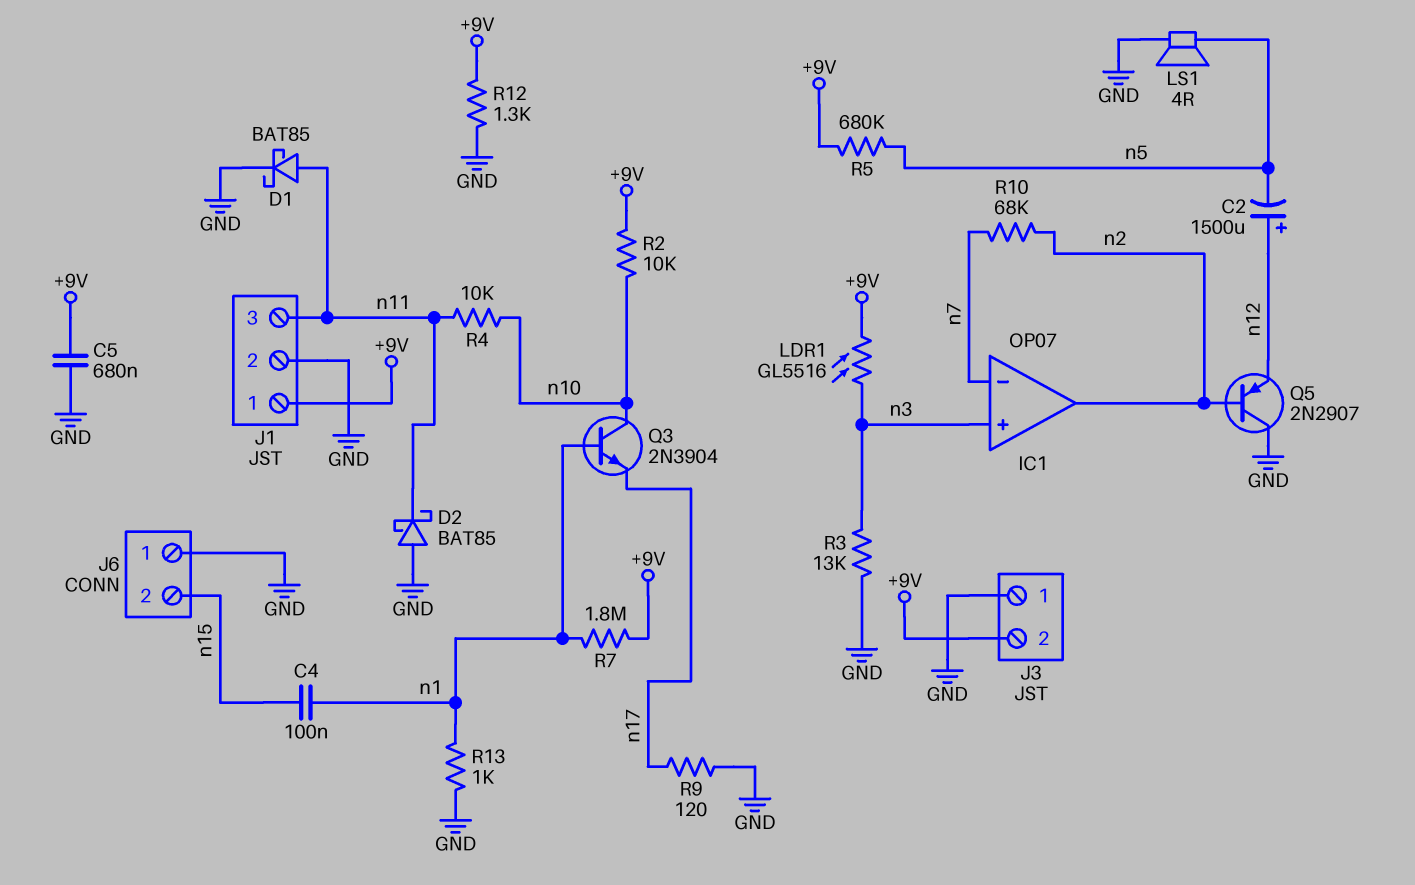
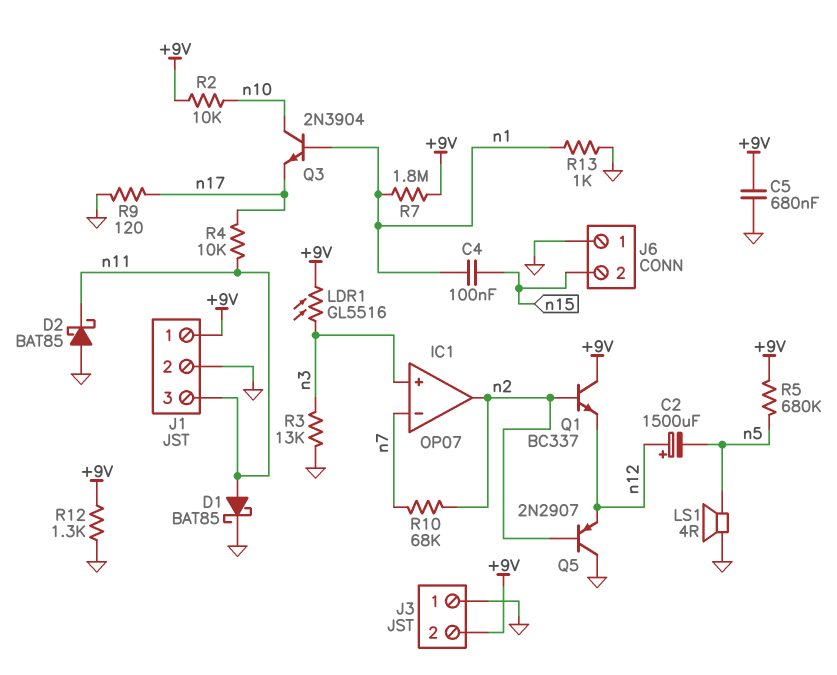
Q1: none -> NPN BC337 (B n2, C +9V, E n12)
R4: 10k (n10, n11) -> 10k (n11, n17)

